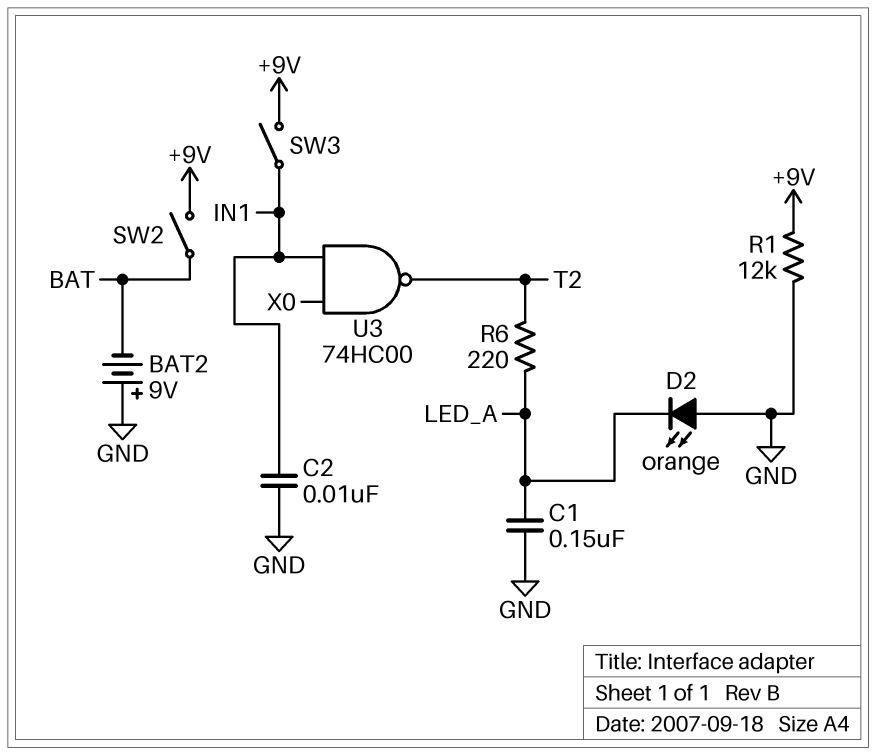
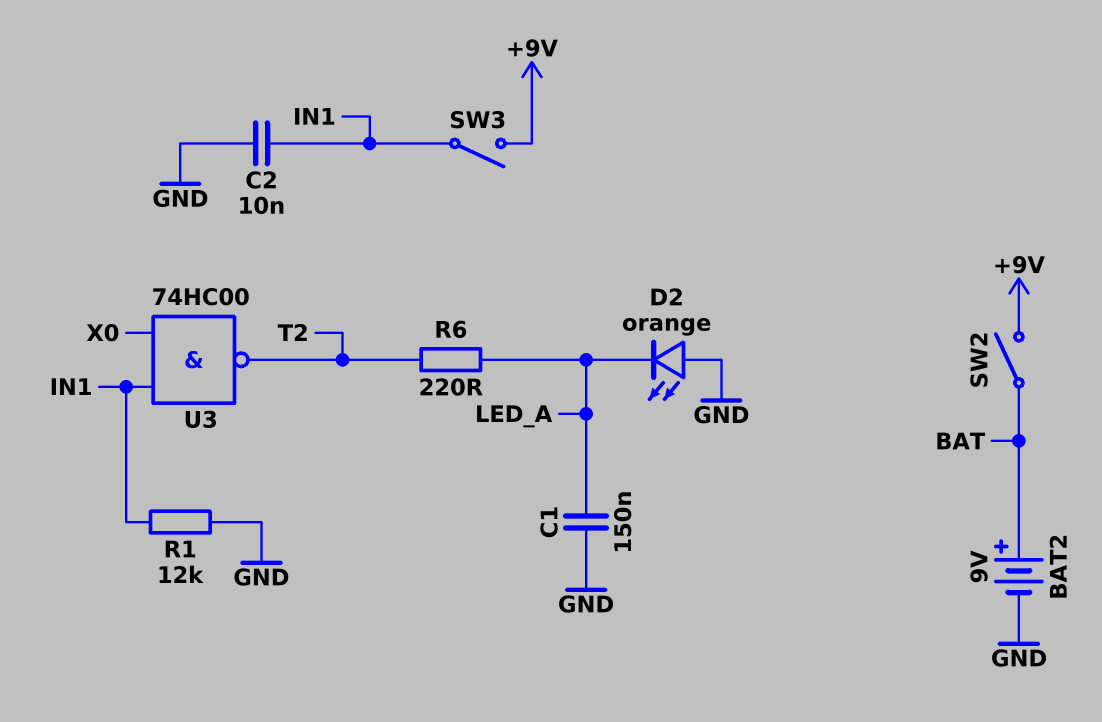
BAT2: 9V (plus GND, minus BAT) -> 9V (plus BAT, minus GND)
R1: 12k (+9V, GND) -> 12k (GND, IN1)

